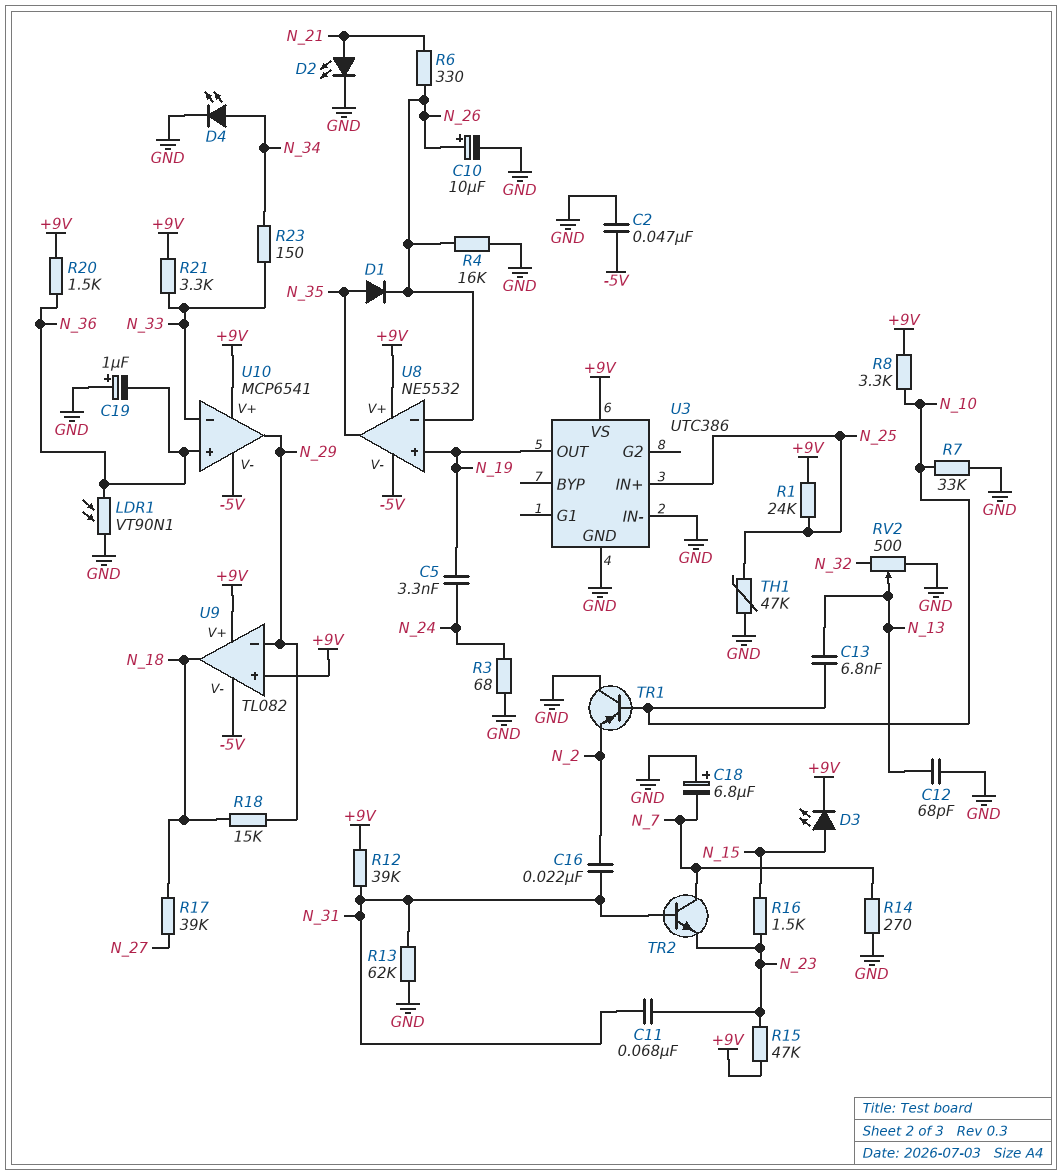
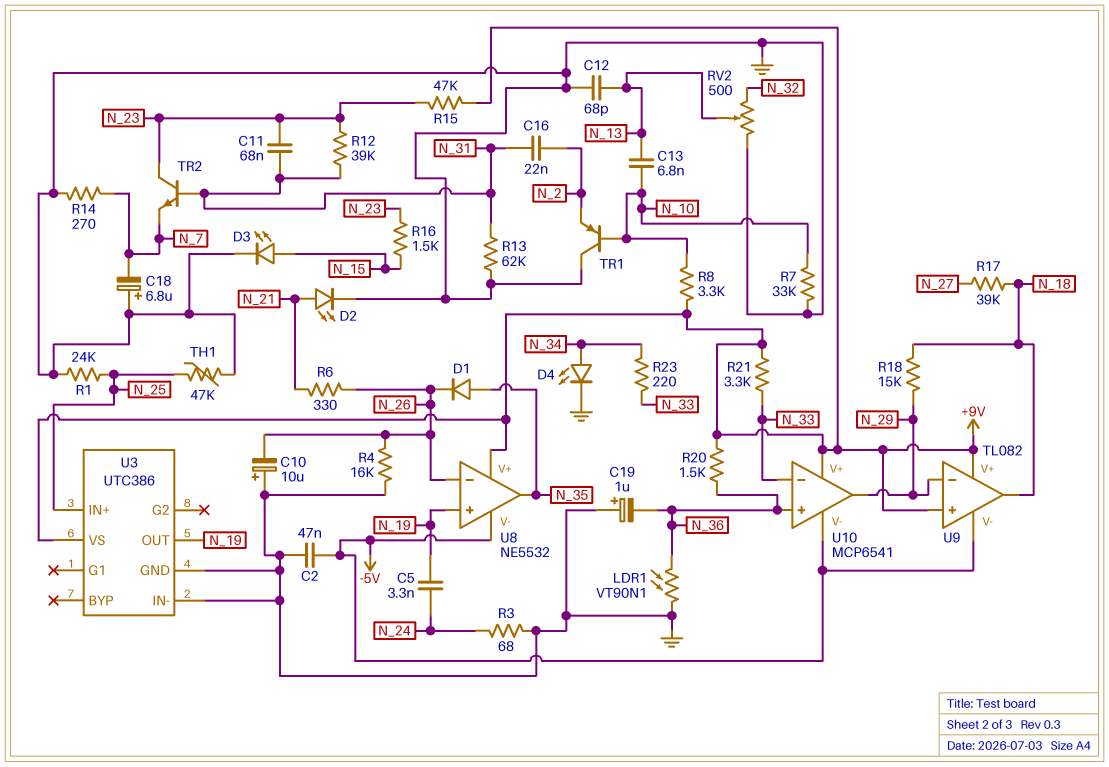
C10: 10uF (plus N_26, minus GND) -> 10uF (plus GND, minus N_26)
D3: LED (A N_15, K +9V) -> LED (A N_15, K GND)
R1: 24k (+9V, N_25) -> 24k (GND, N_25)
R12: 39k (+9V, N_31) -> 39k (N_23, N_31)
R23: 150 (N_33, N_34) -> 220 (N_33, N_34)
TR2: NPN (B N_31, C N_7, E N_23) -> NPN (B N_31, C N_23, E N_7)

